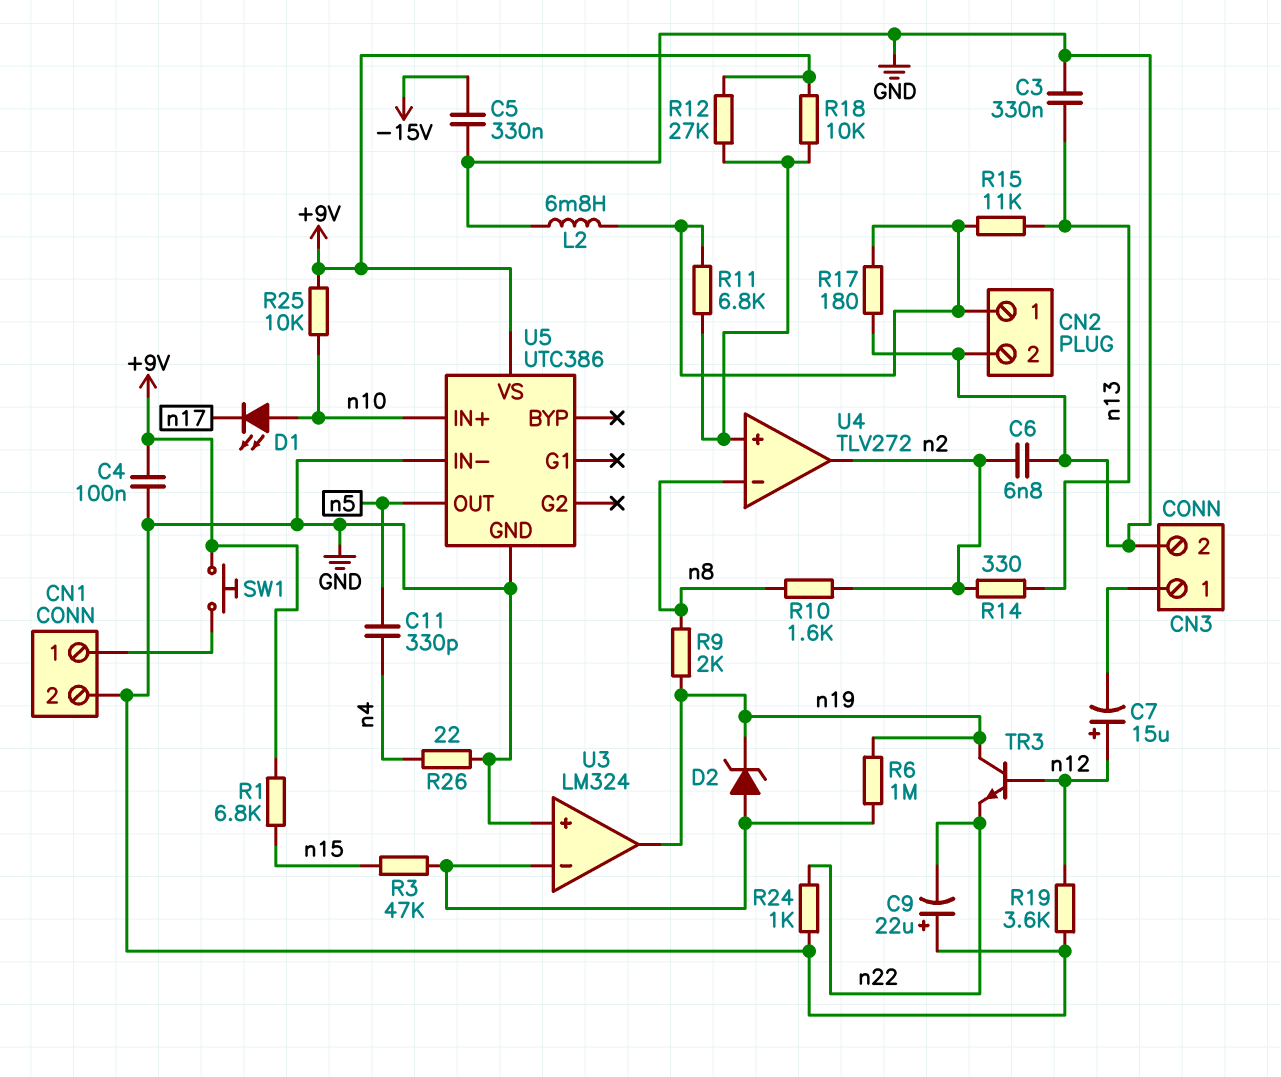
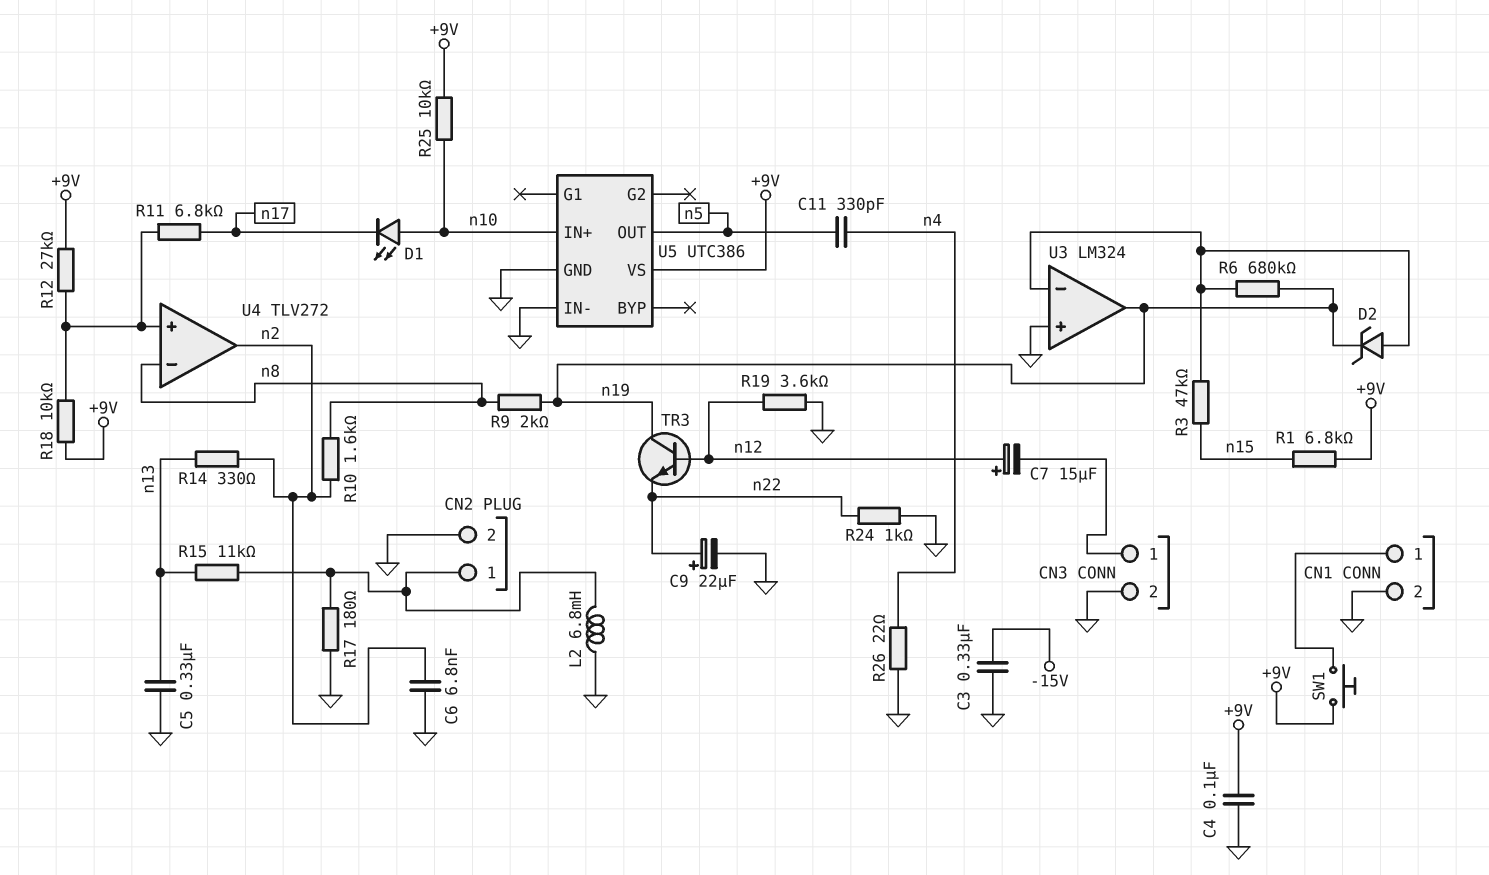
C3: 330nF (GND, n13) -> 330nF (-15V, GND)
C5: 330nF (-15V, GND) -> 330nF (GND, n13)
C9: 22uF (plus GND, minus n22) -> 22uF (plus n22, minus GND)
R6: 1M (U3/in-, n19) -> 680k (U3/in-, n19)
R11: 6.8k (CN2/1, U4/in+) -> 6.8k (U4/in+, n17)

